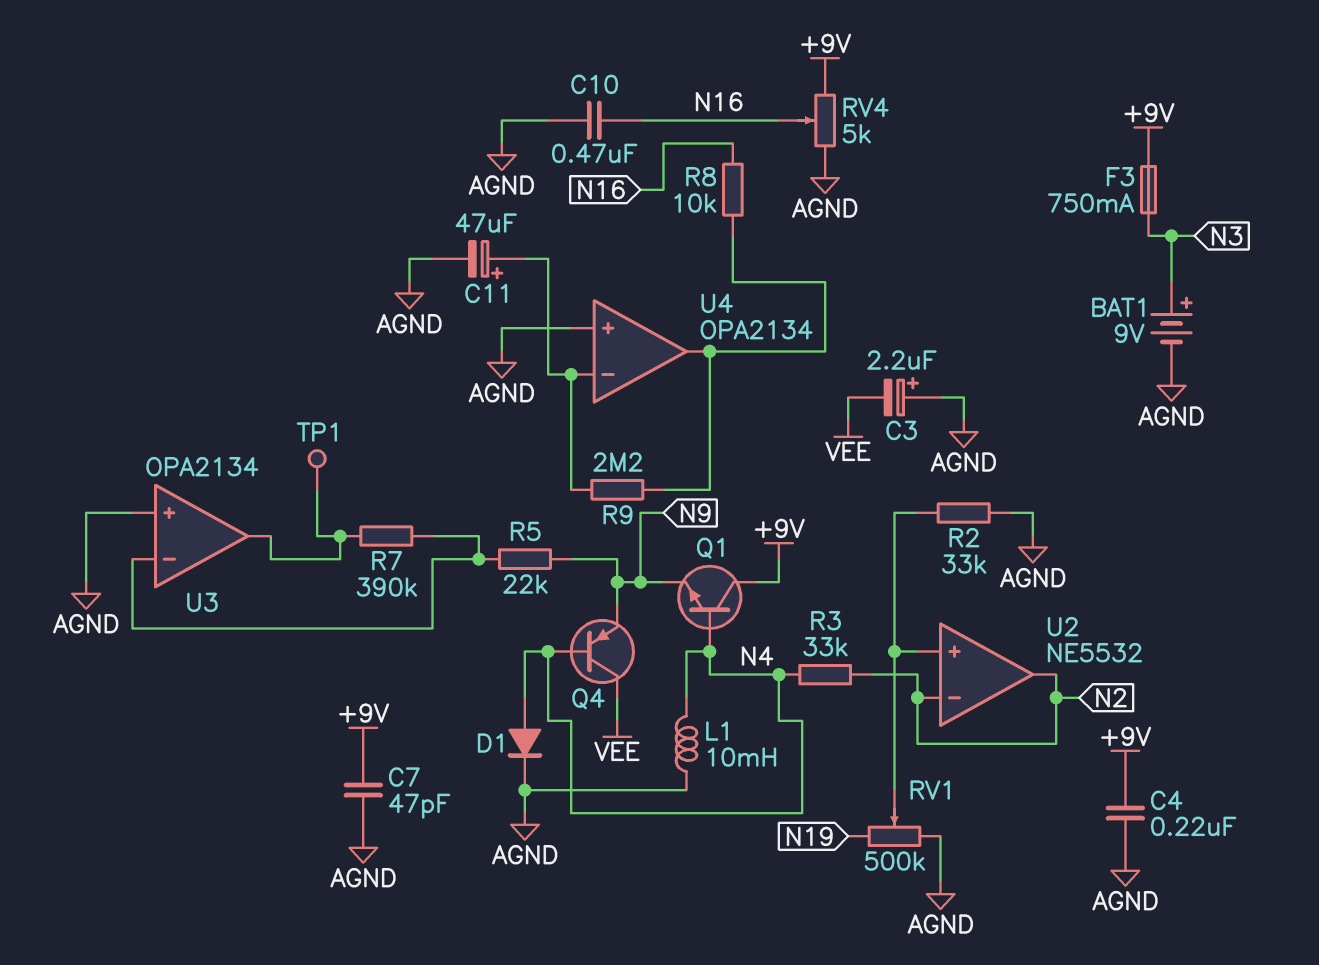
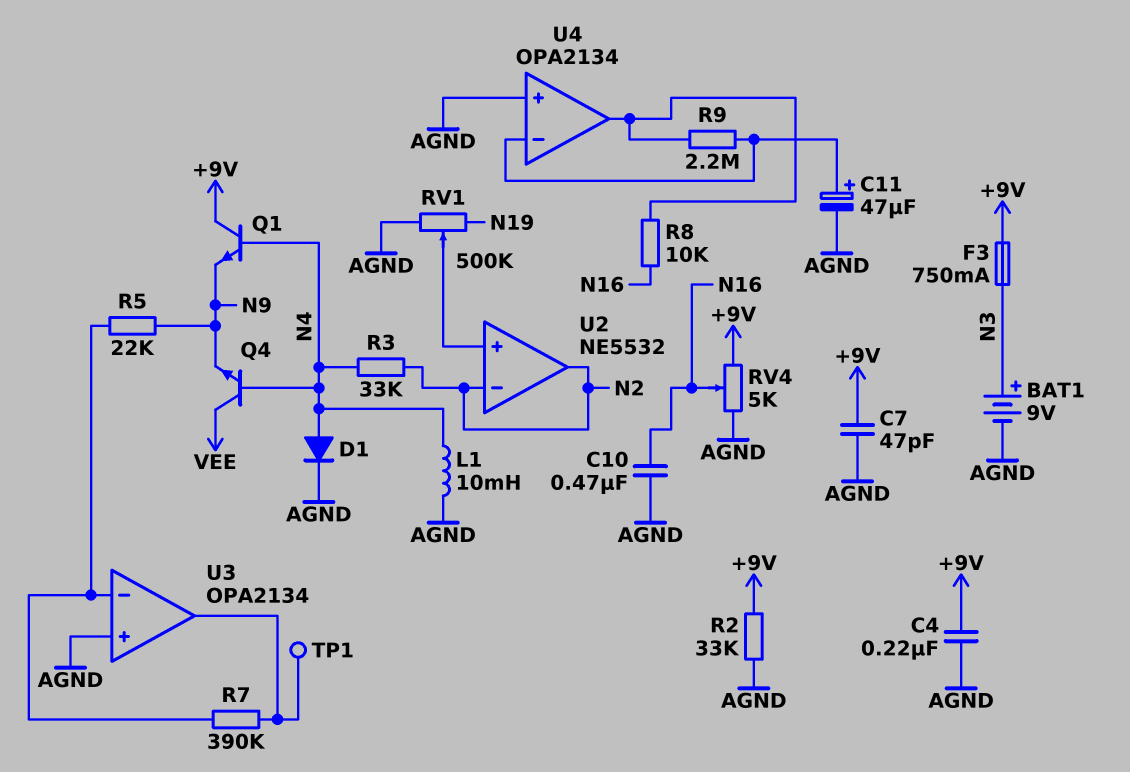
C3: 2.2uF (plus AGND, minus VEE) -> none
Q4: PNP (B N4, C VEE, E N9) -> NPN (B N4, C VEE, E N9)
R2: 33k (AGND, U2/in+) -> 33k (+9V, AGND)

